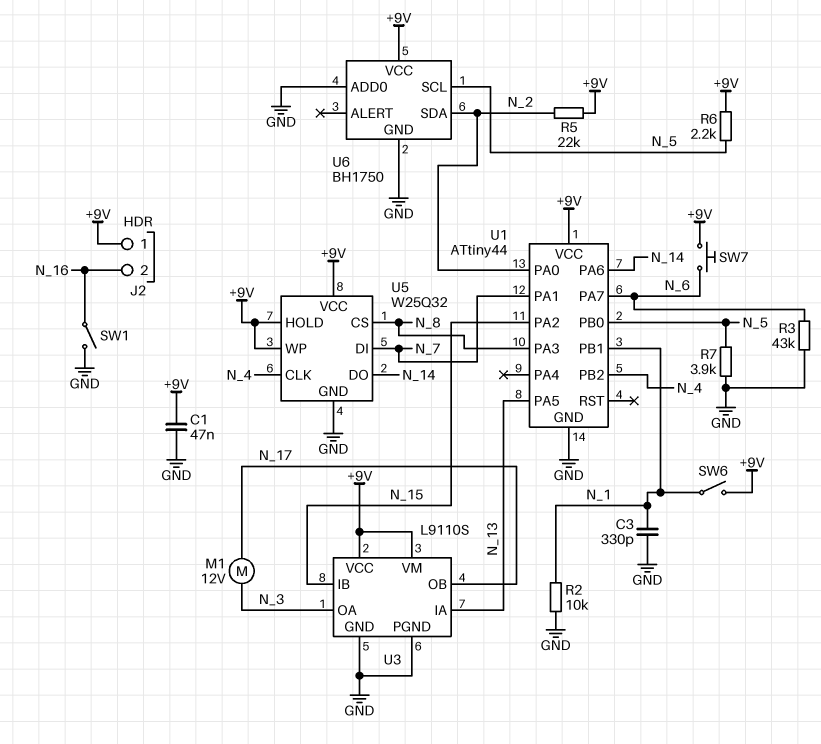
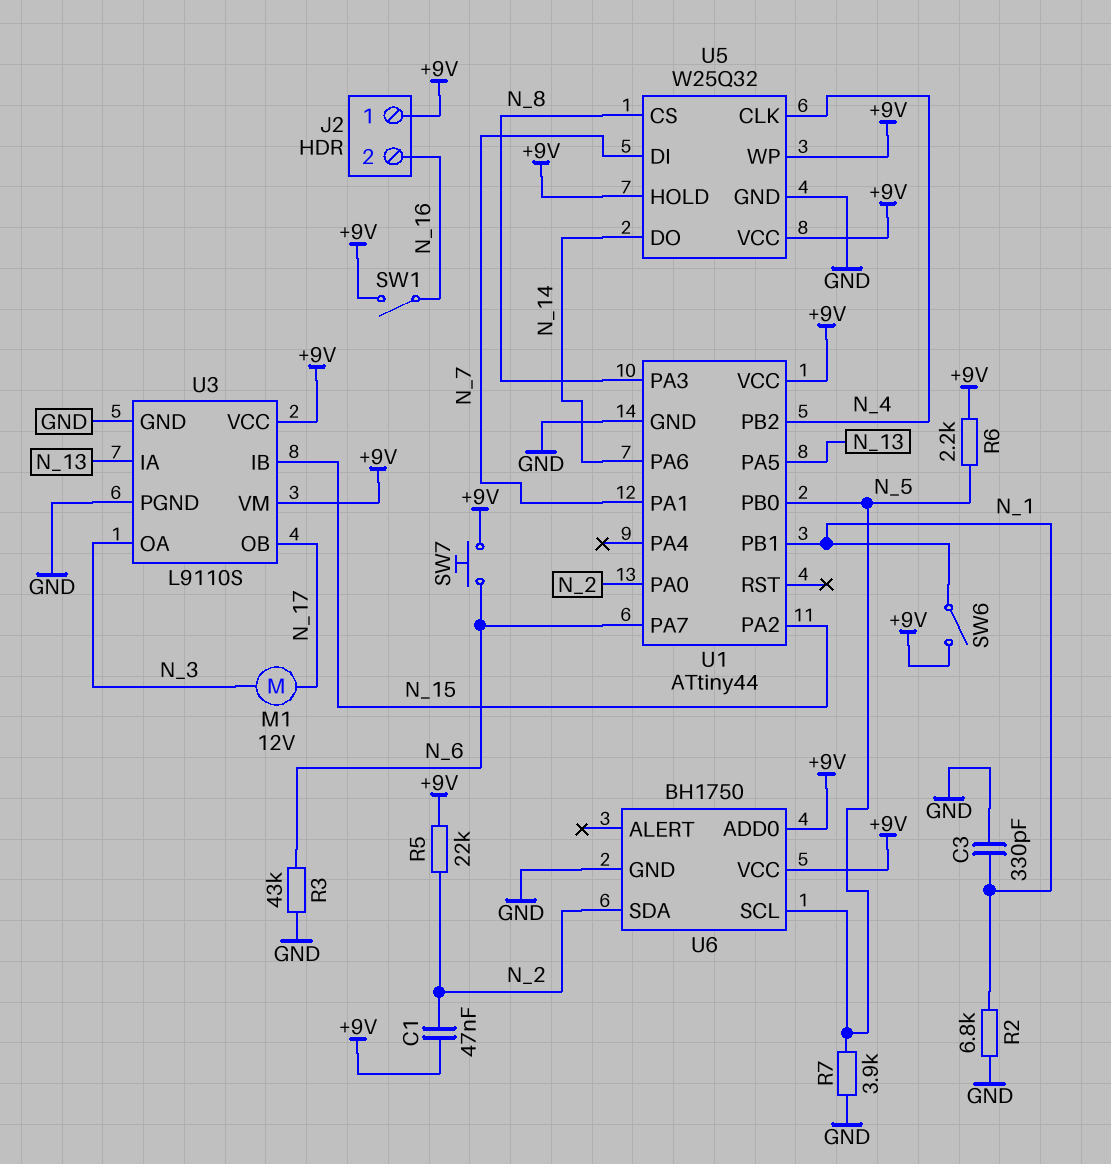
C1: 47nF (+9V, GND) -> 47nF (+9V, N_2)
R2: 10k (GND, N_1) -> 6.8k (GND, N_1)
SW1: switch (GND, N_16) -> switch (+9V, N_16)
U6 pin ADD0: GND -> +9V

